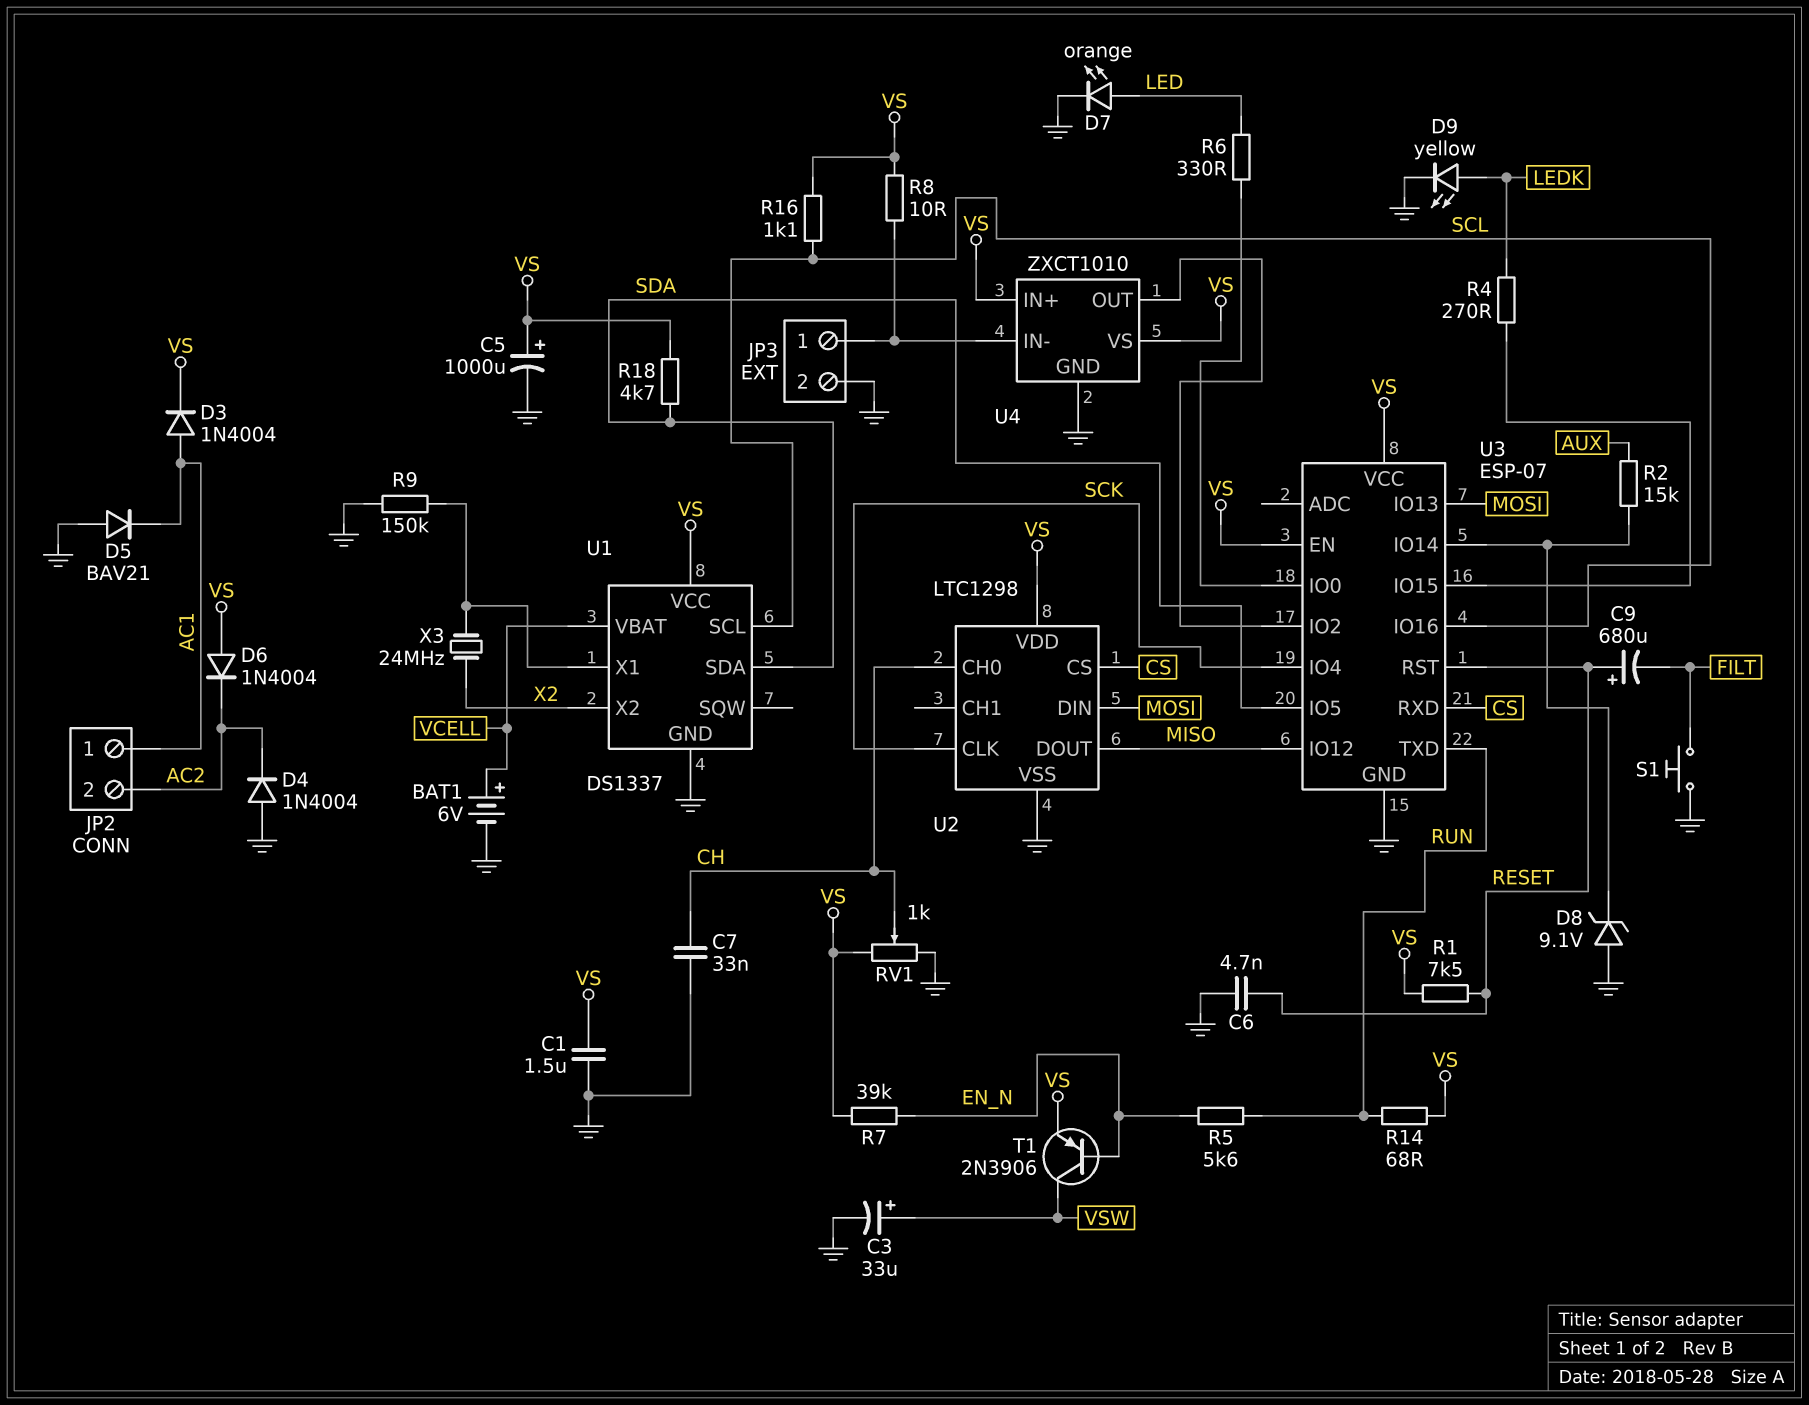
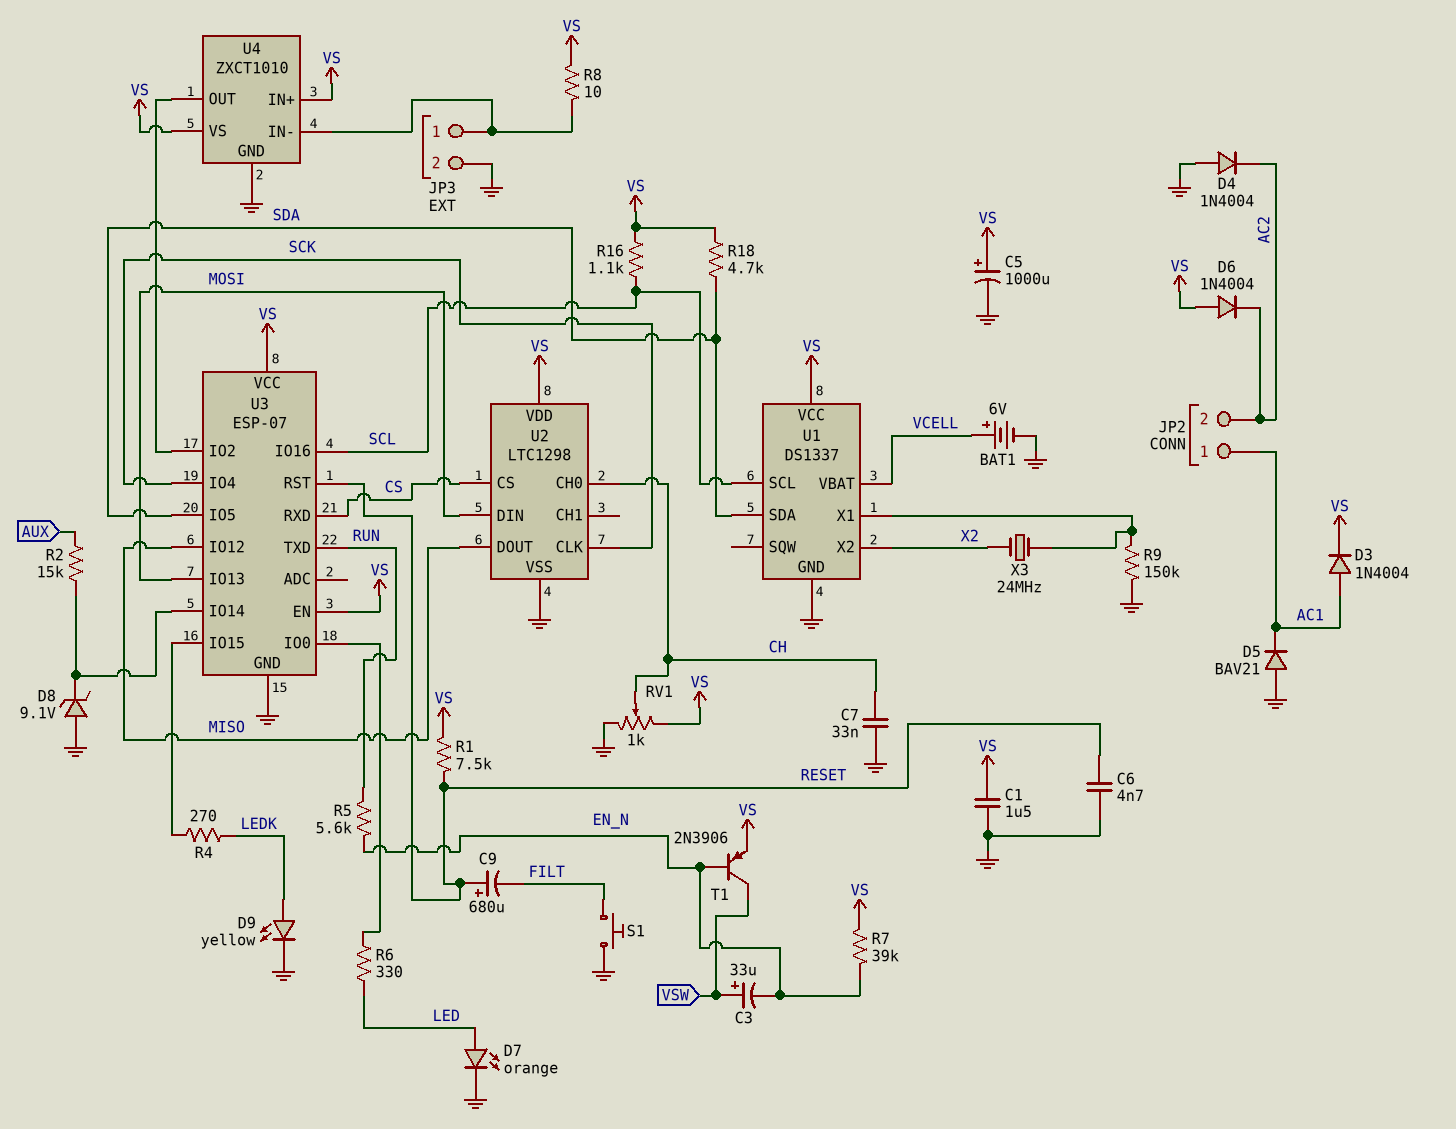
C3: 33uF (plus VSW, minus GND) -> 33uF (plus VSW, minus EN_N)
R14: 68 (RUN, VS) -> none

